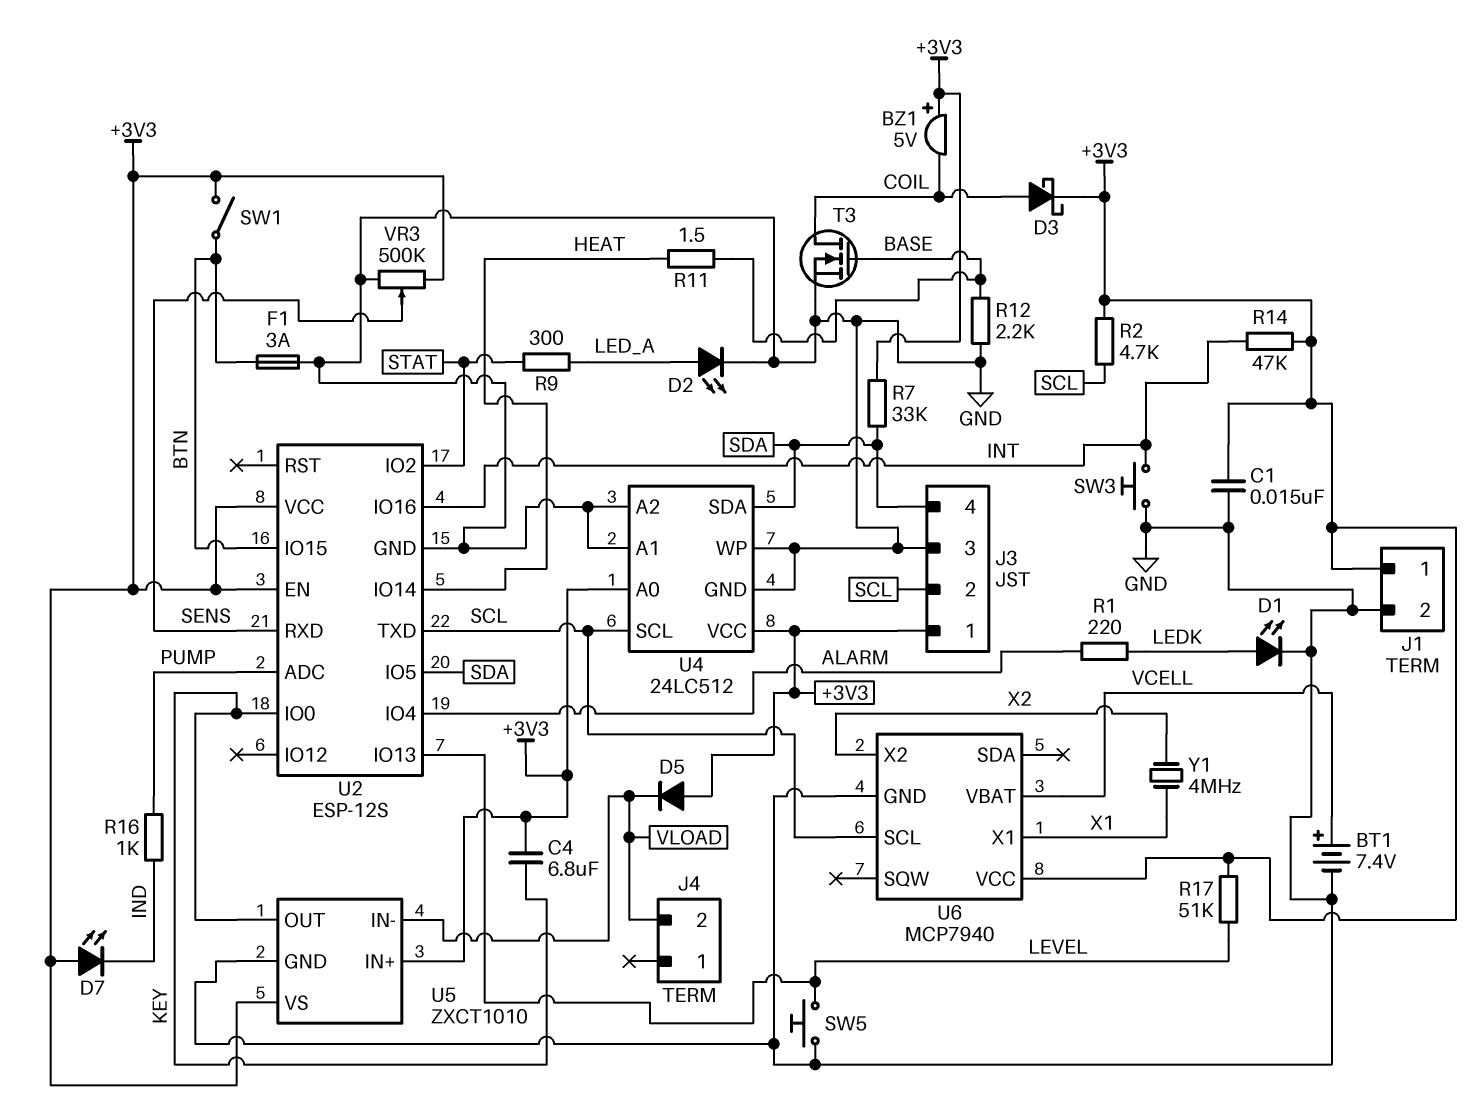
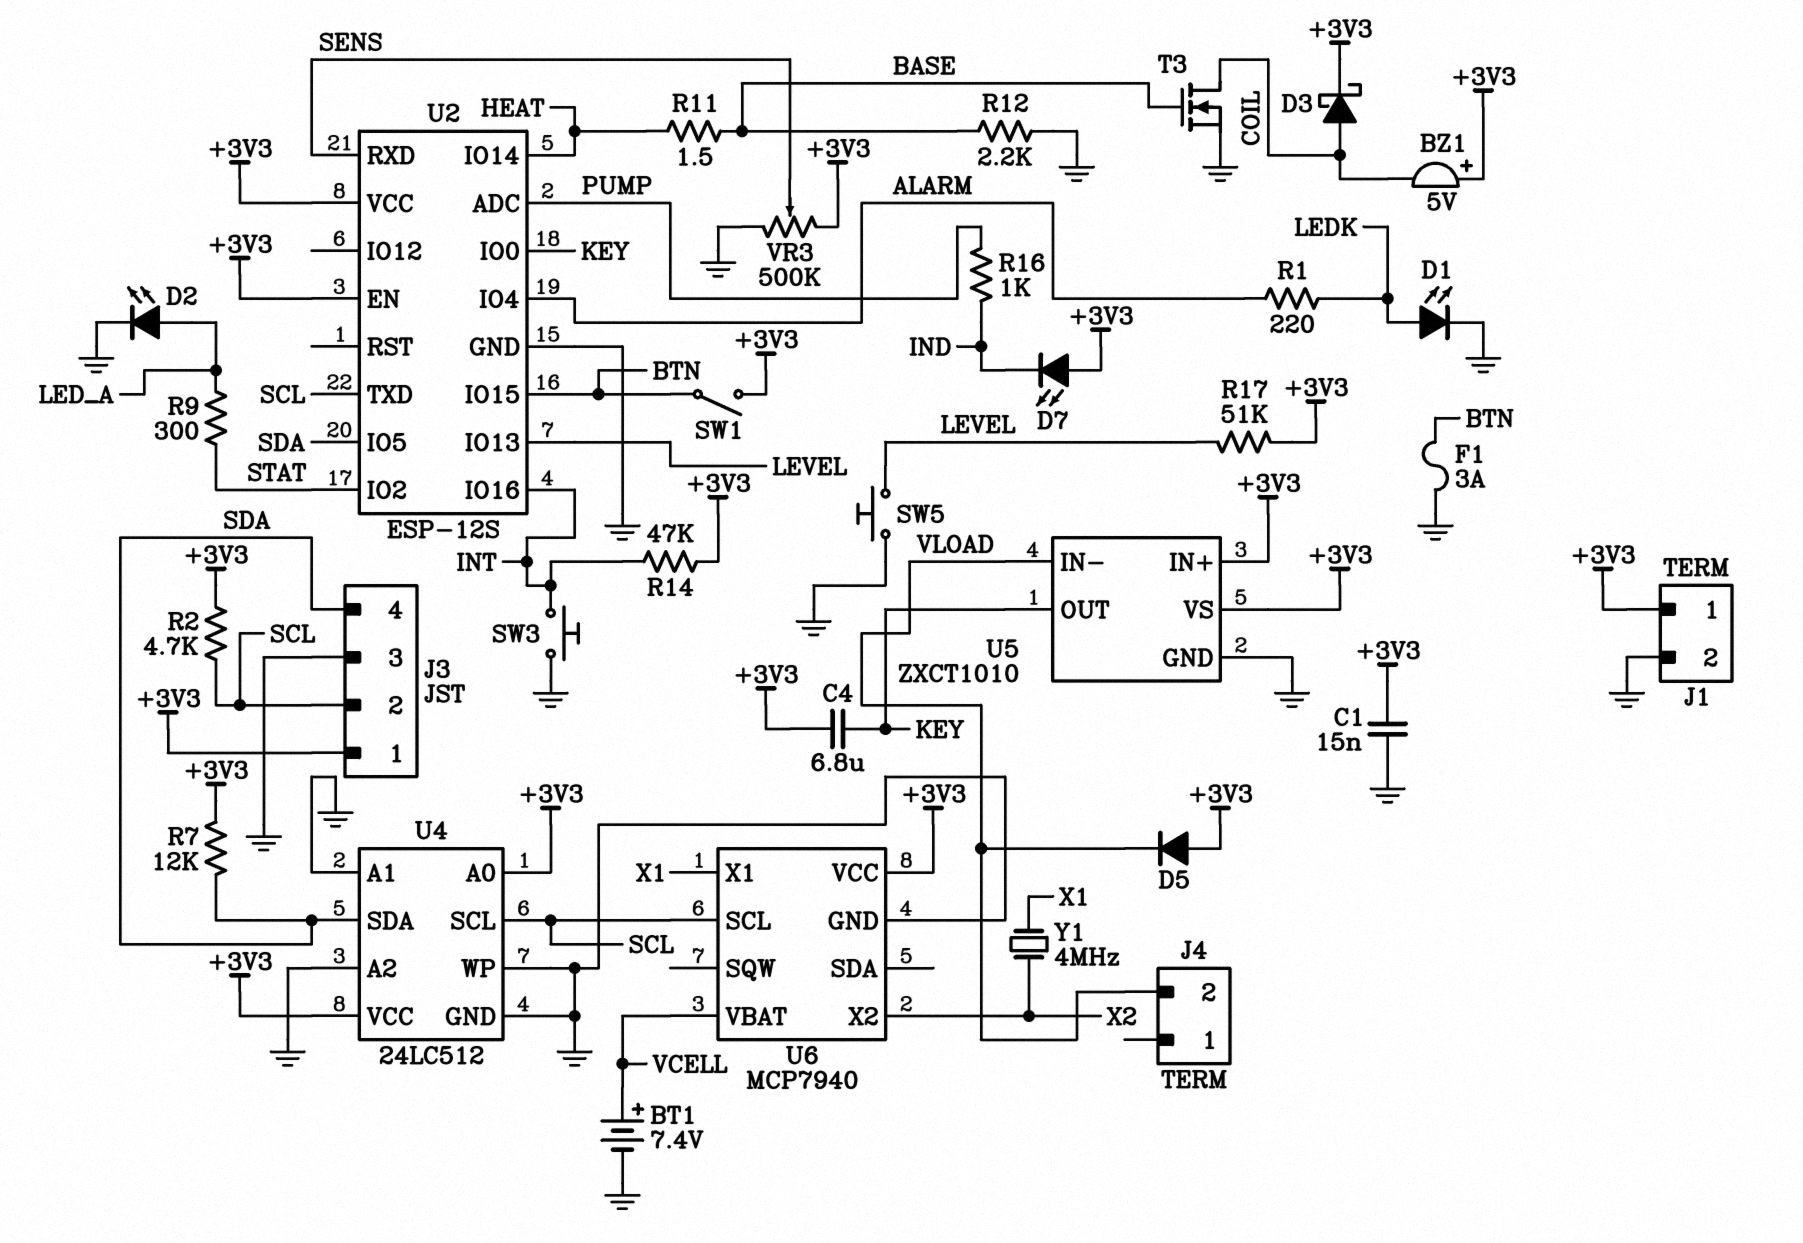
R7: 33k (+3V3, SDA) -> 12k (+3V3, SDA)

